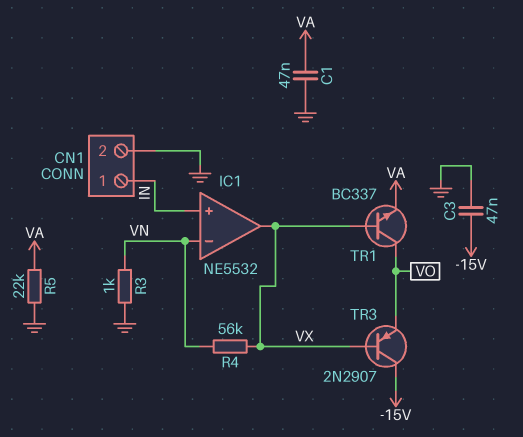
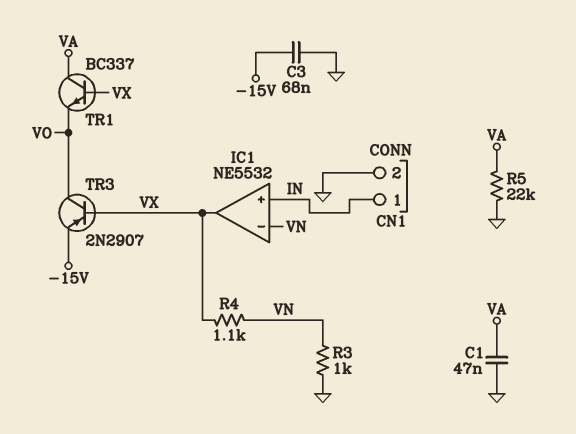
C3: 47nF (-15V, GND) -> 68nF (-15V, GND)
R4: 56k (VN, VX) -> 1.1k (VN, VX)
TR1: NPN BC337 (B VX, C VO, E VA) -> NPN BC337 (B VX, C VA, E VO)
TR3: PNP 2N2907 (B VX, C -15V, E VO) -> PNP 2N2907 (B VX, C VO, E -15V)

